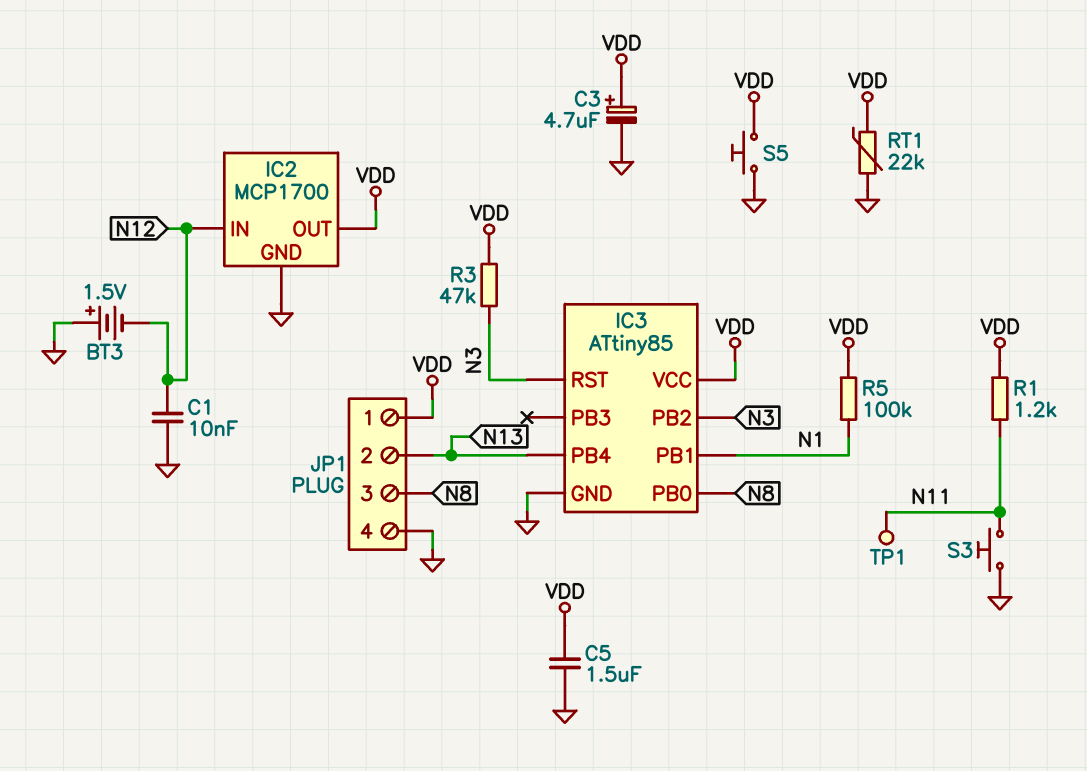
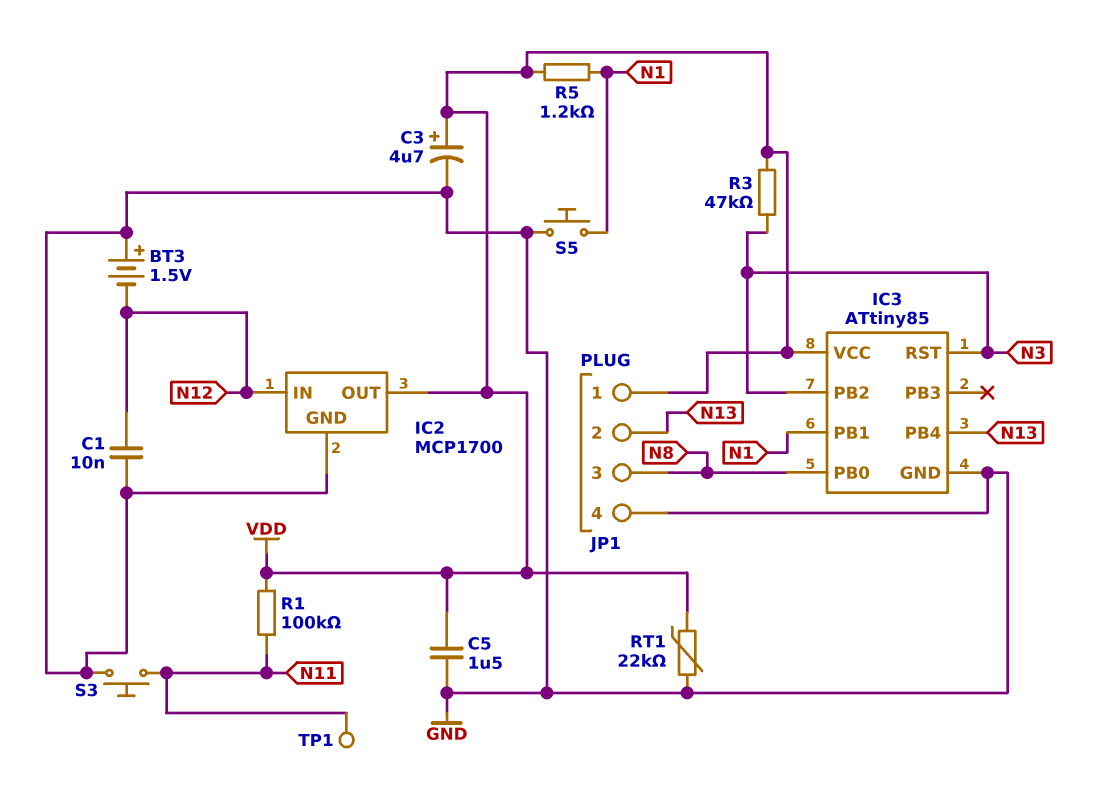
R1: 1.2k (N11, VDD) -> 100k (N11, VDD)
R5: 100k (N1, VDD) -> 1.2k (N1, VDD)
S5: button (GND, VDD) -> button (GND, N1)

